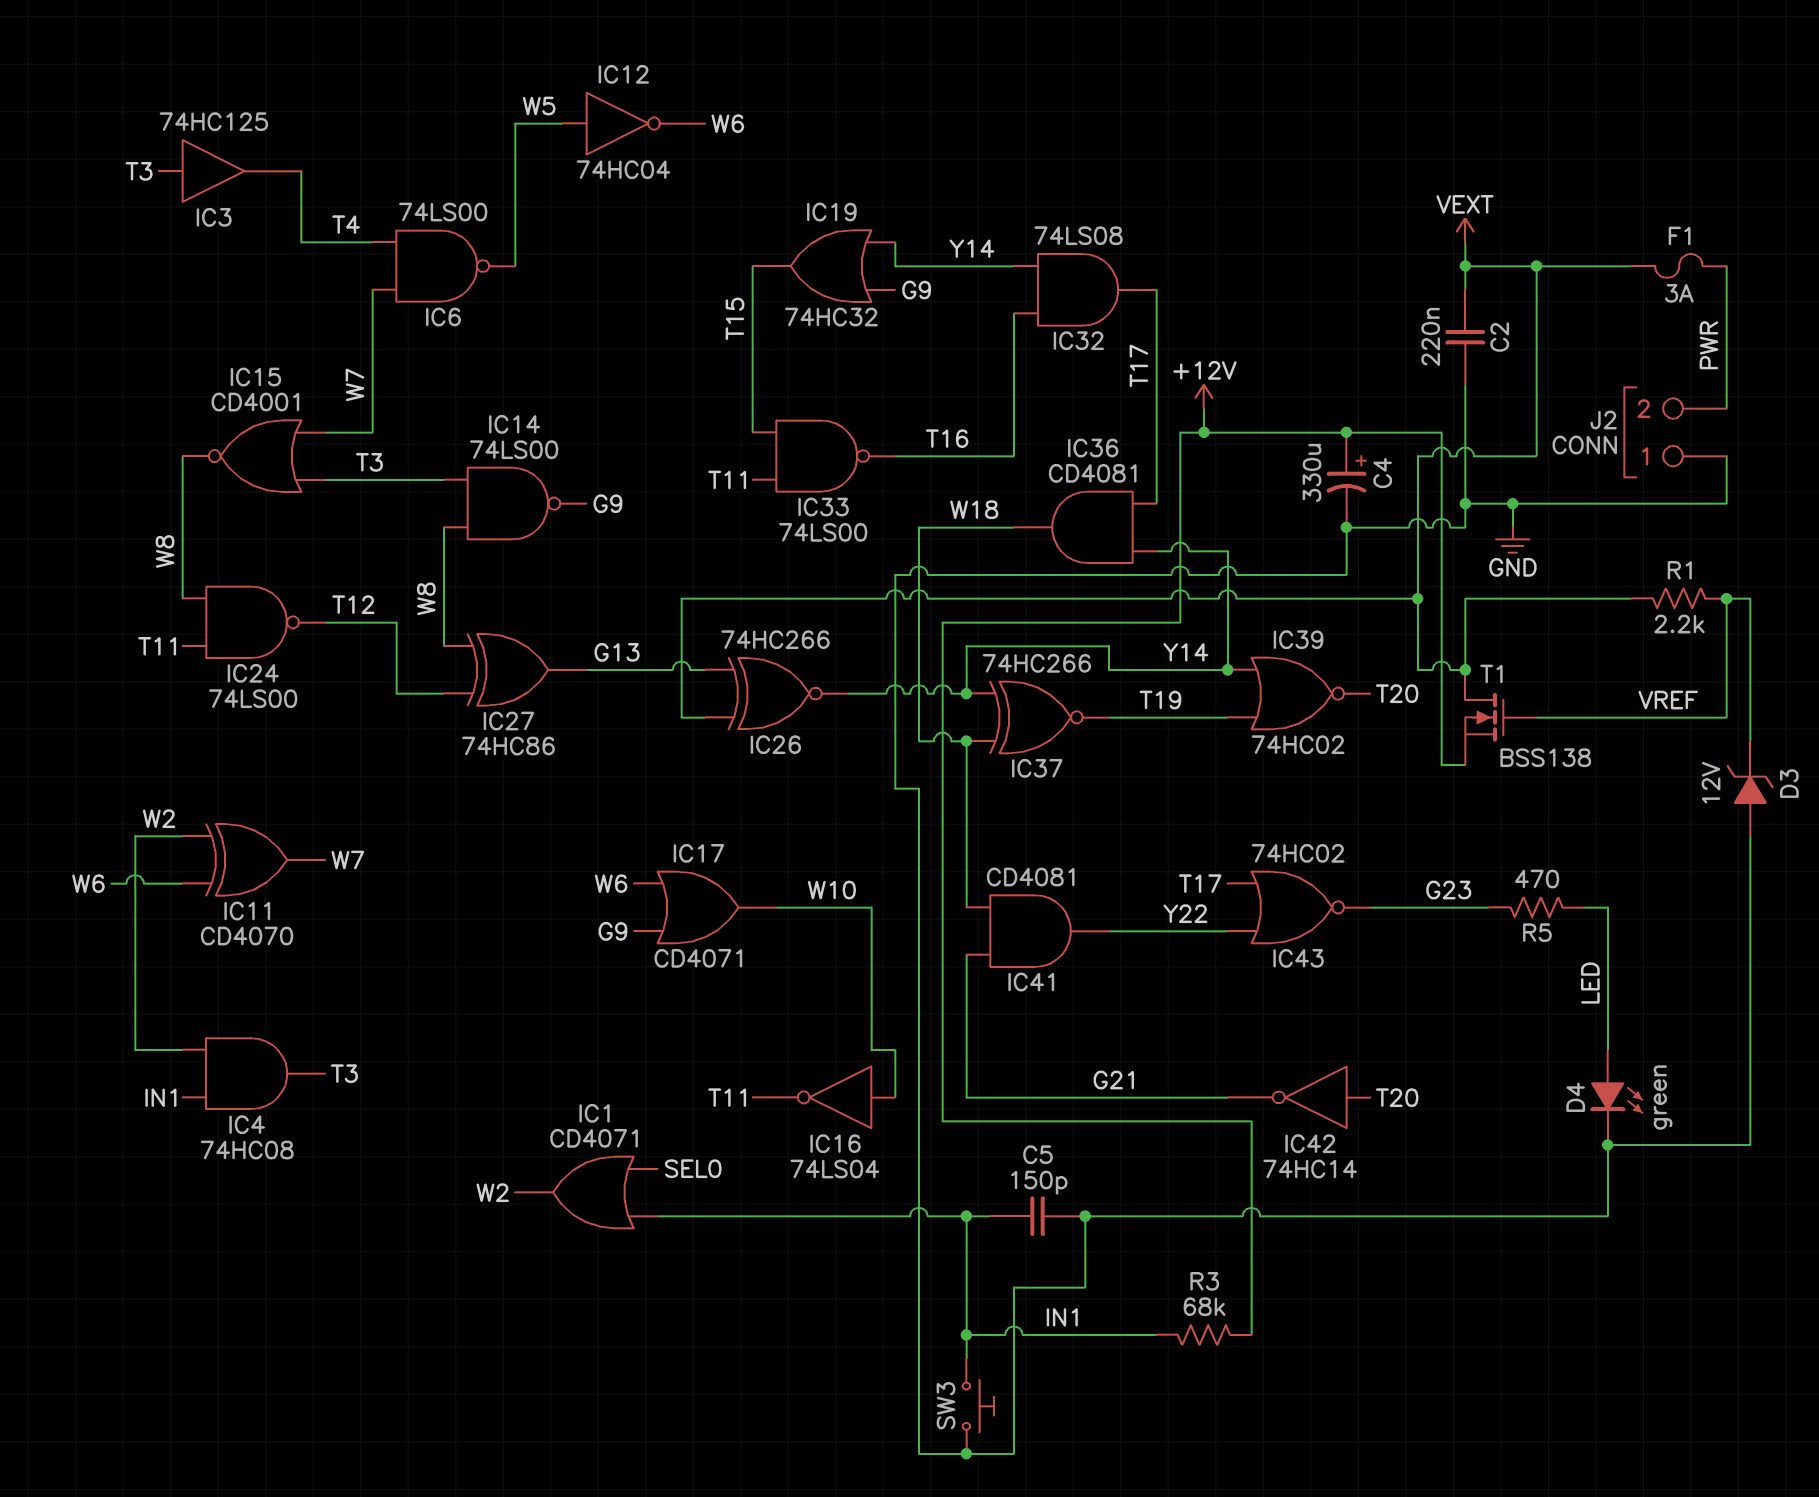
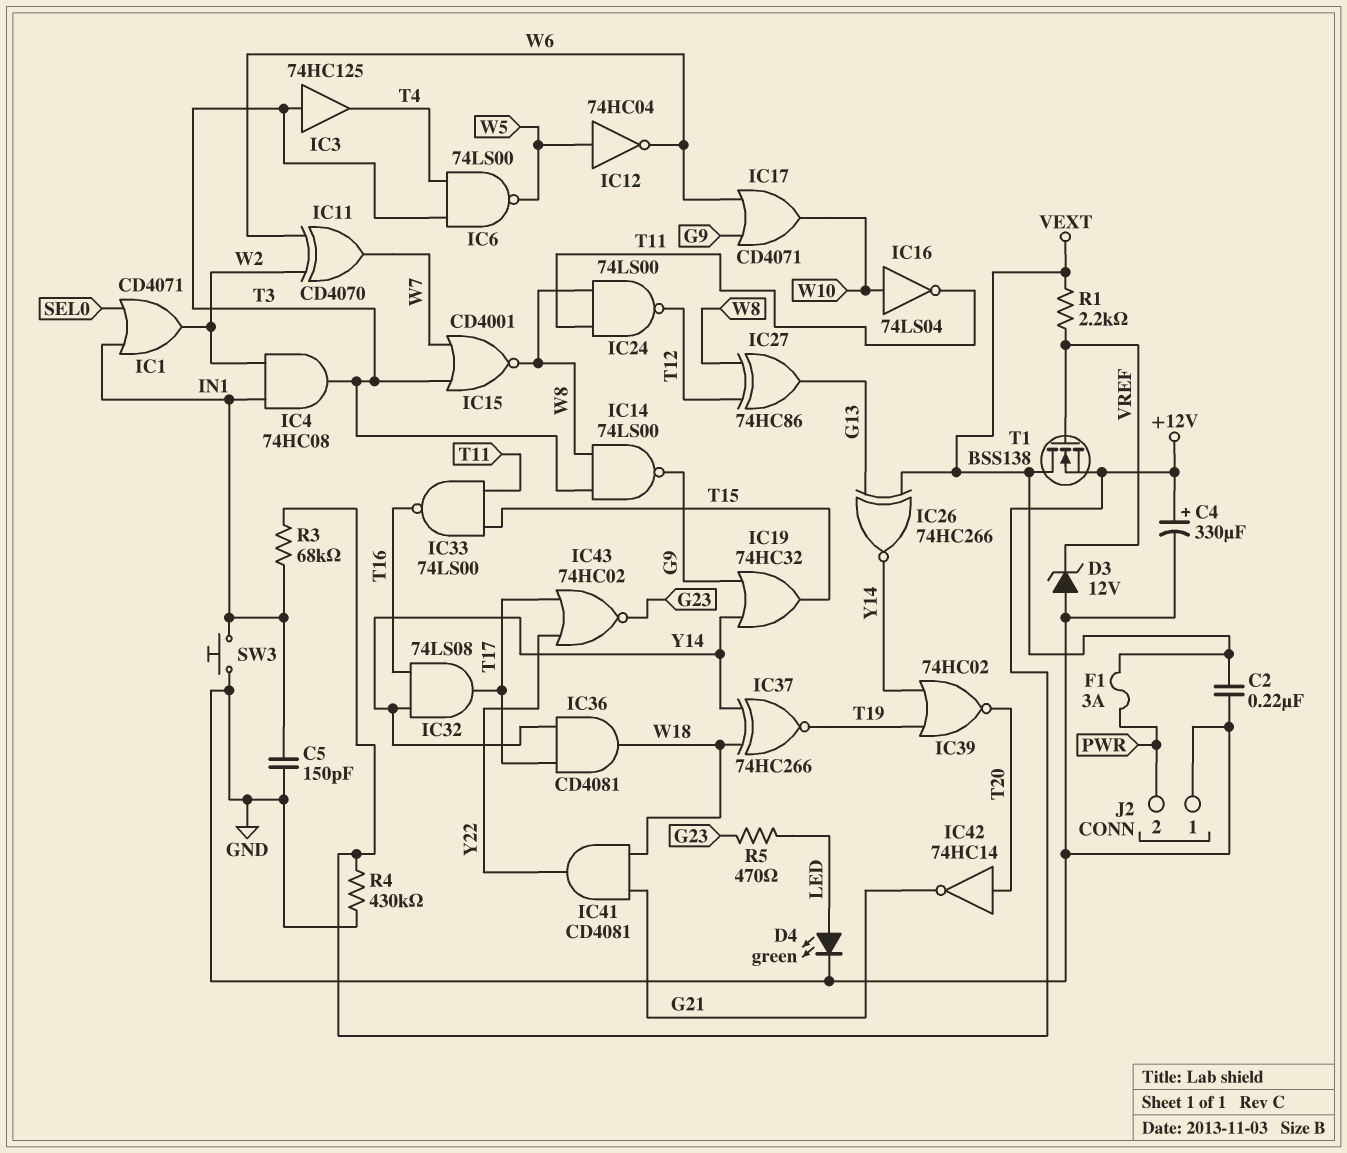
IC6: NAND 74LS00 (in T4, in W7, out W5) -> NAND 74LS00 (in T3, in T4, out W5)
R4: none -> 430k (+12V, GND)

